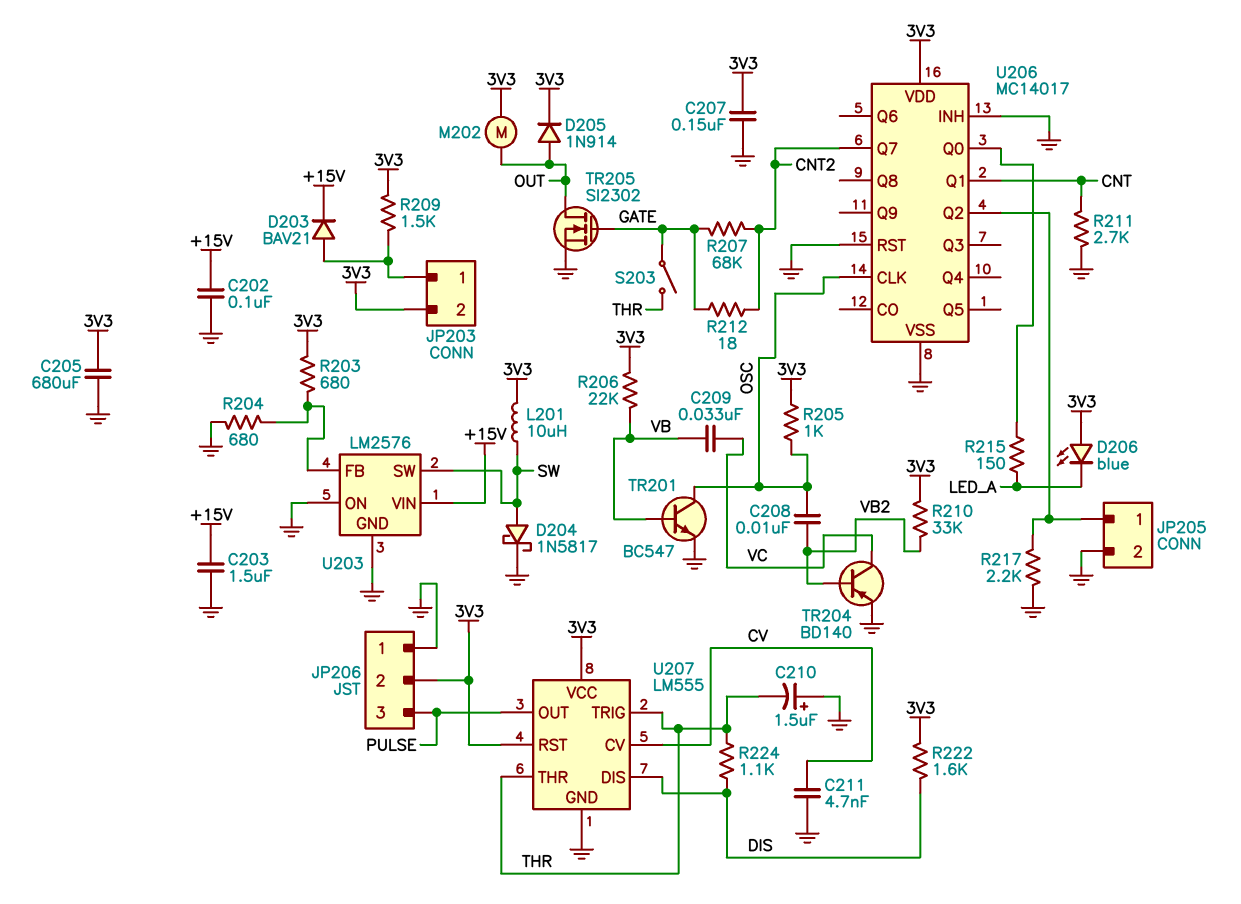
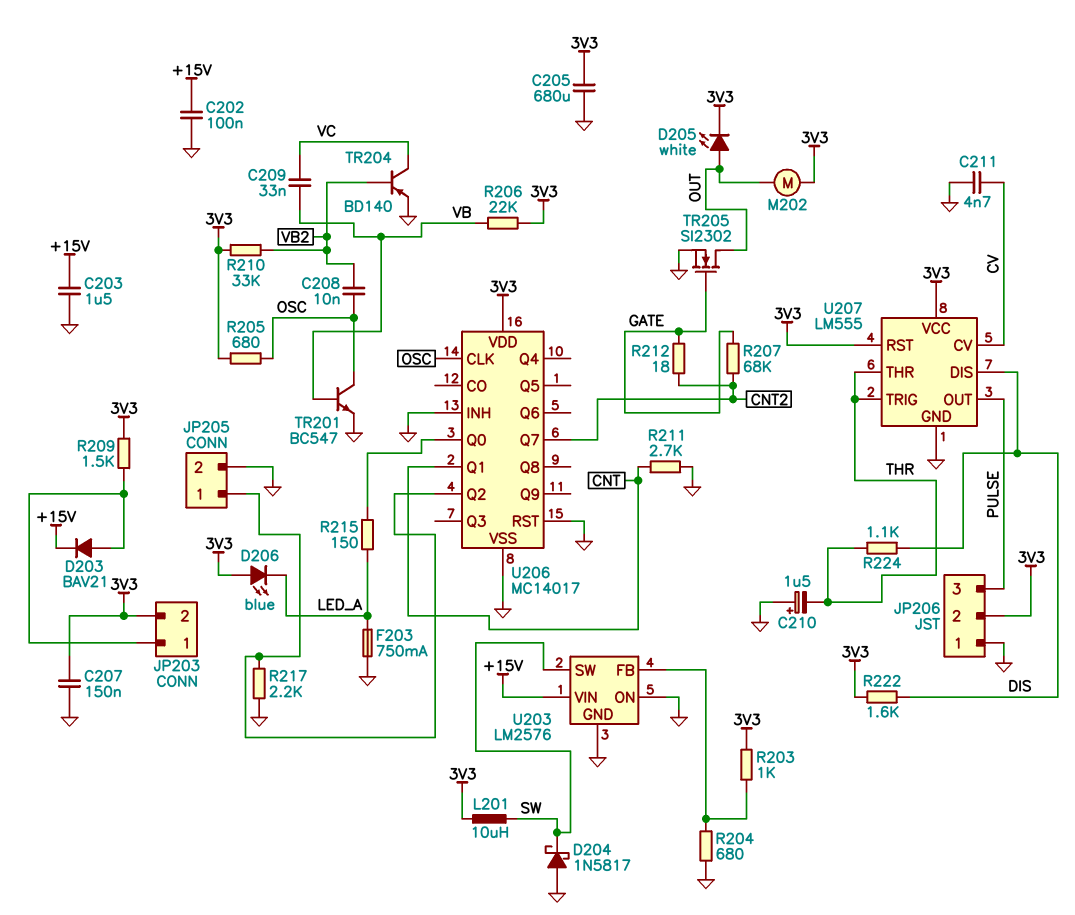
D204: schottky 1N5817 (A SW, K GND) -> schottky 1N5817 (A GND, K SW)
D205: diode 1N914 (A OUT, K 3V3) -> LED white (A OUT, K 3V3)
F203: none -> 750mA (GND, LED_A)
R203: 680 (3V3, U203/FB) -> 1k (3V3, U203/FB)
R205: 1k (3V3, OSC) -> 680 (3V3, OSC)
S203: switch (GATE, THR) -> none

